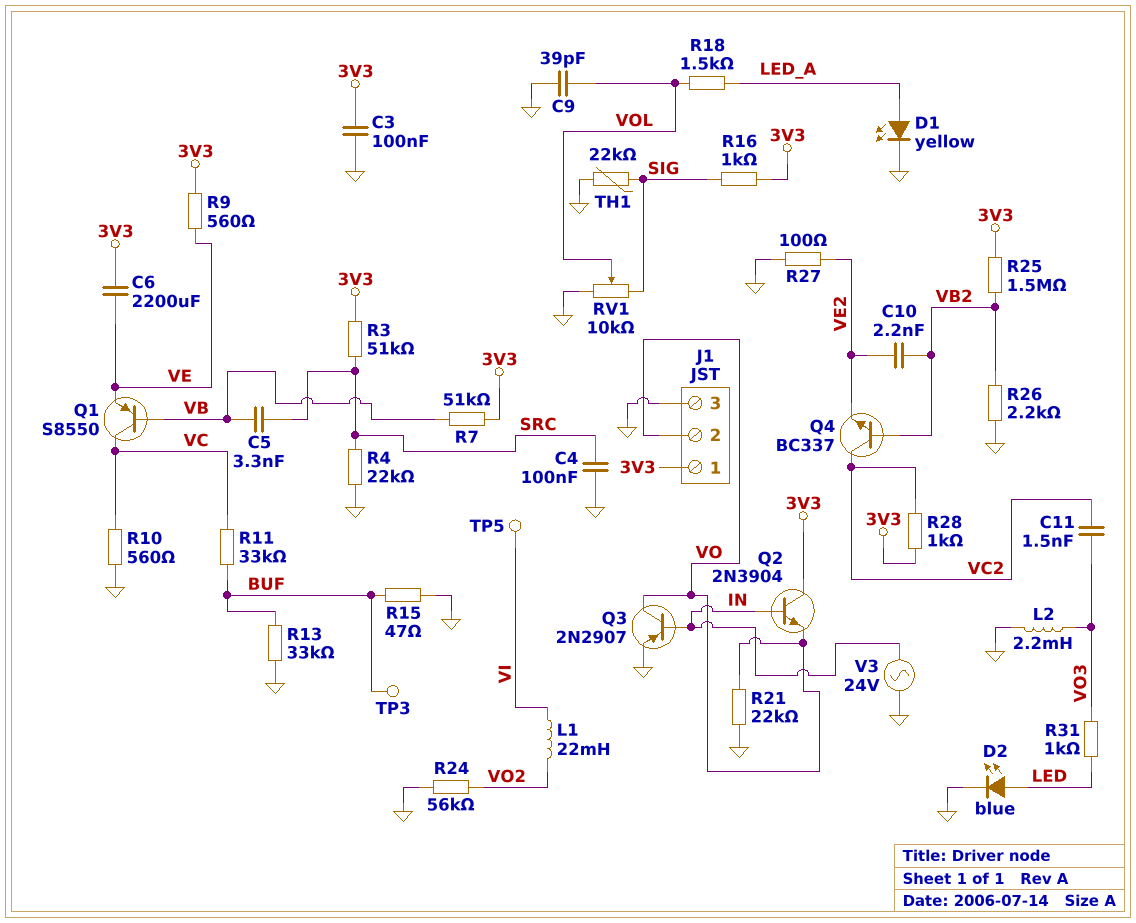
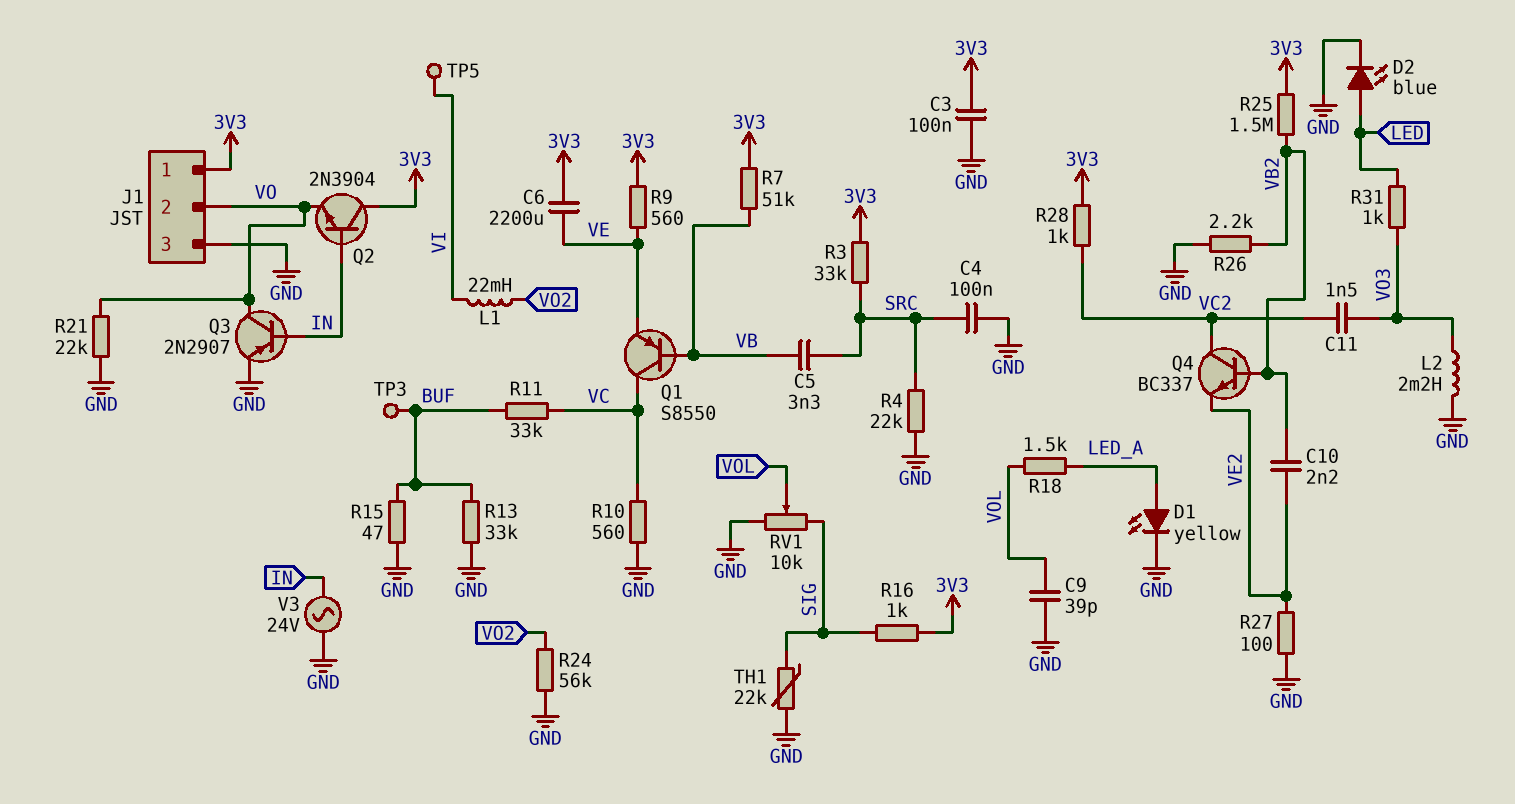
R3: 51k (3V3, SRC) -> 33k (3V3, SRC)

